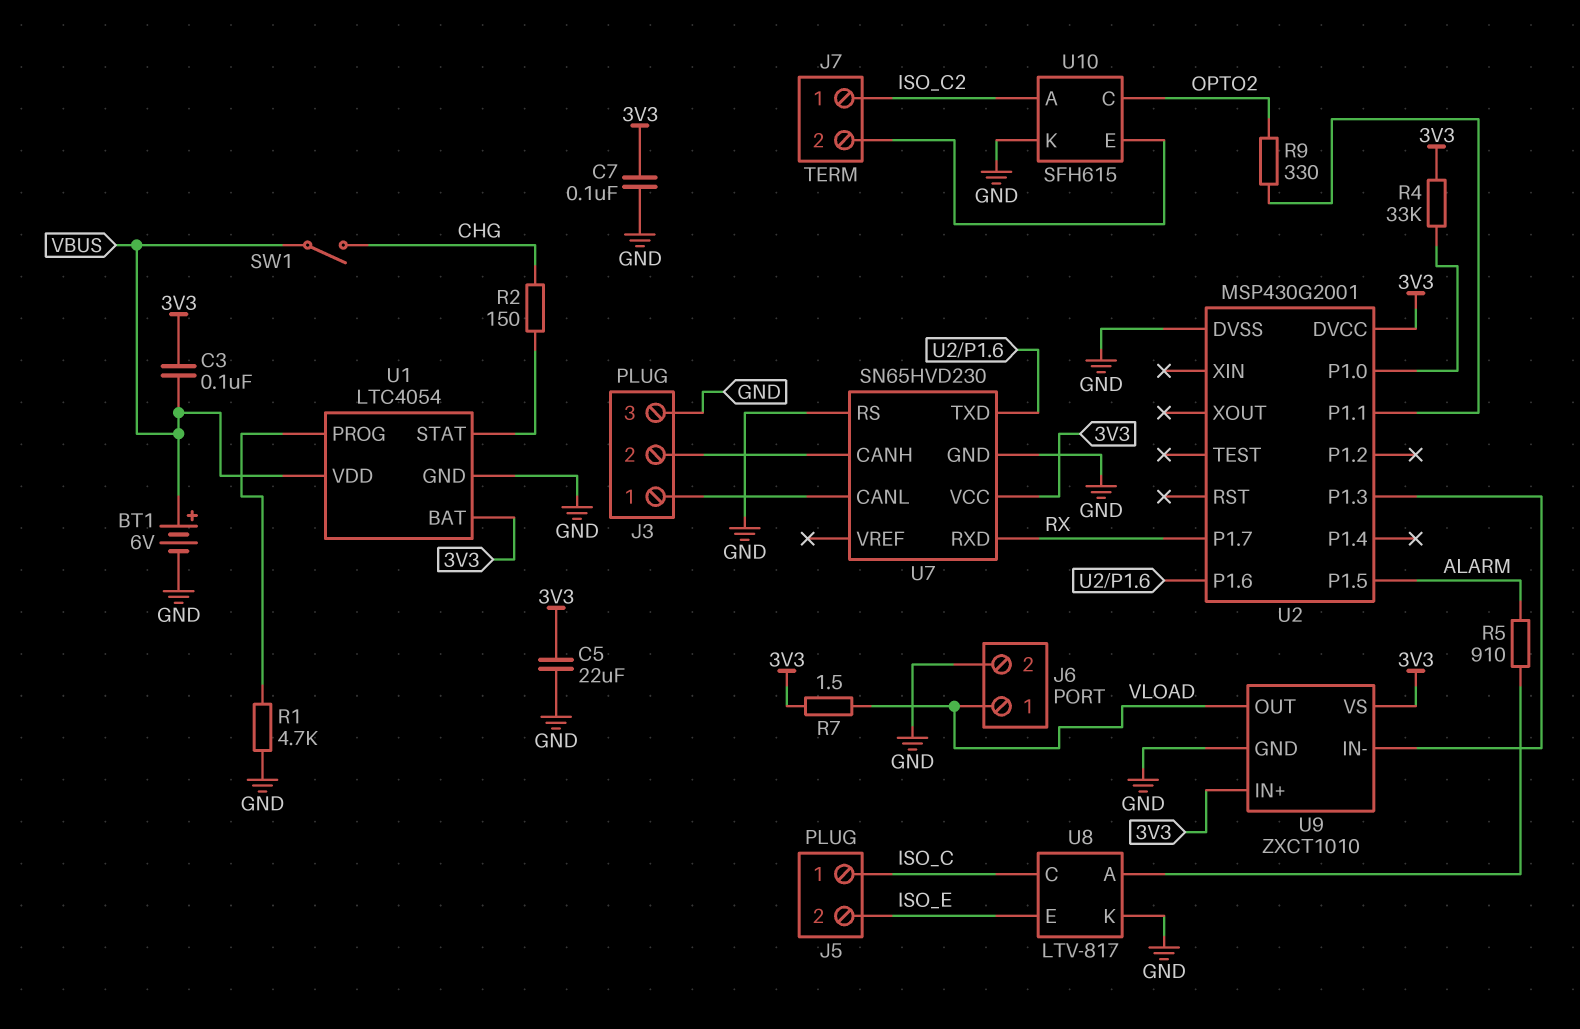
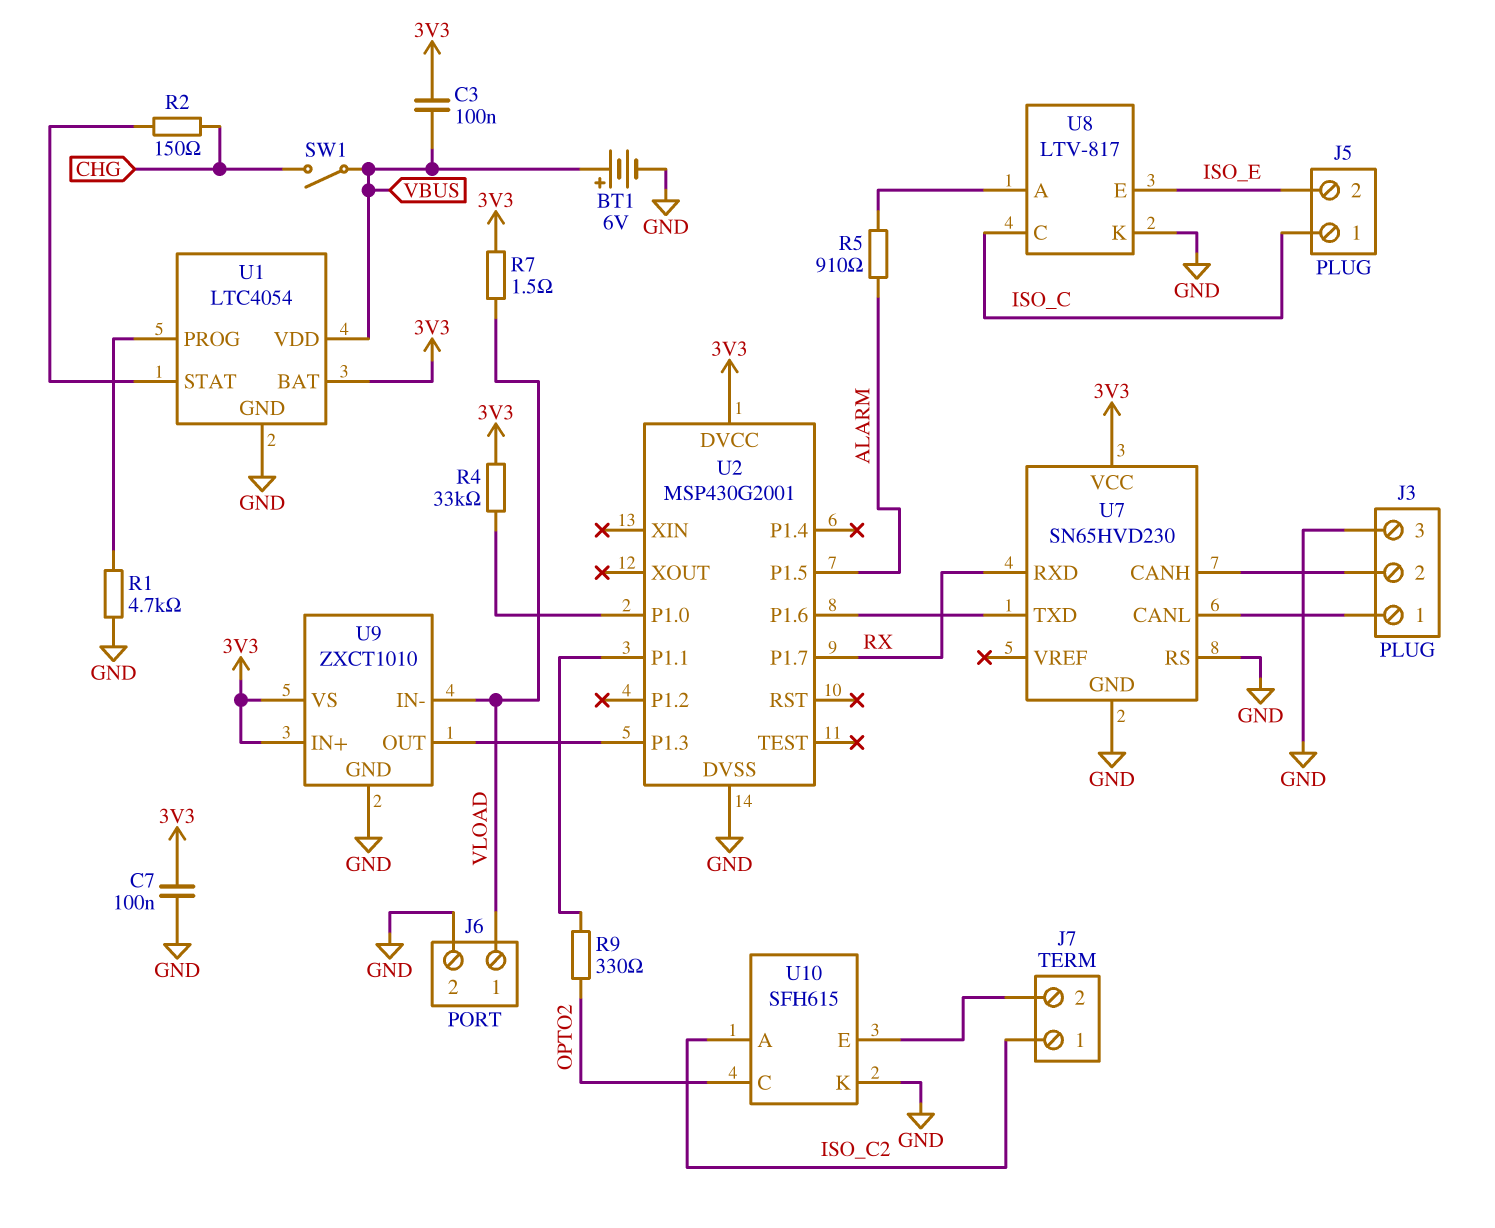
C5: 22uF (3V3, GND) -> none
U9 pin IN-: U2/P1.3 -> VLOAD
U9 pin OUT: VLOAD -> U2/P1.3

